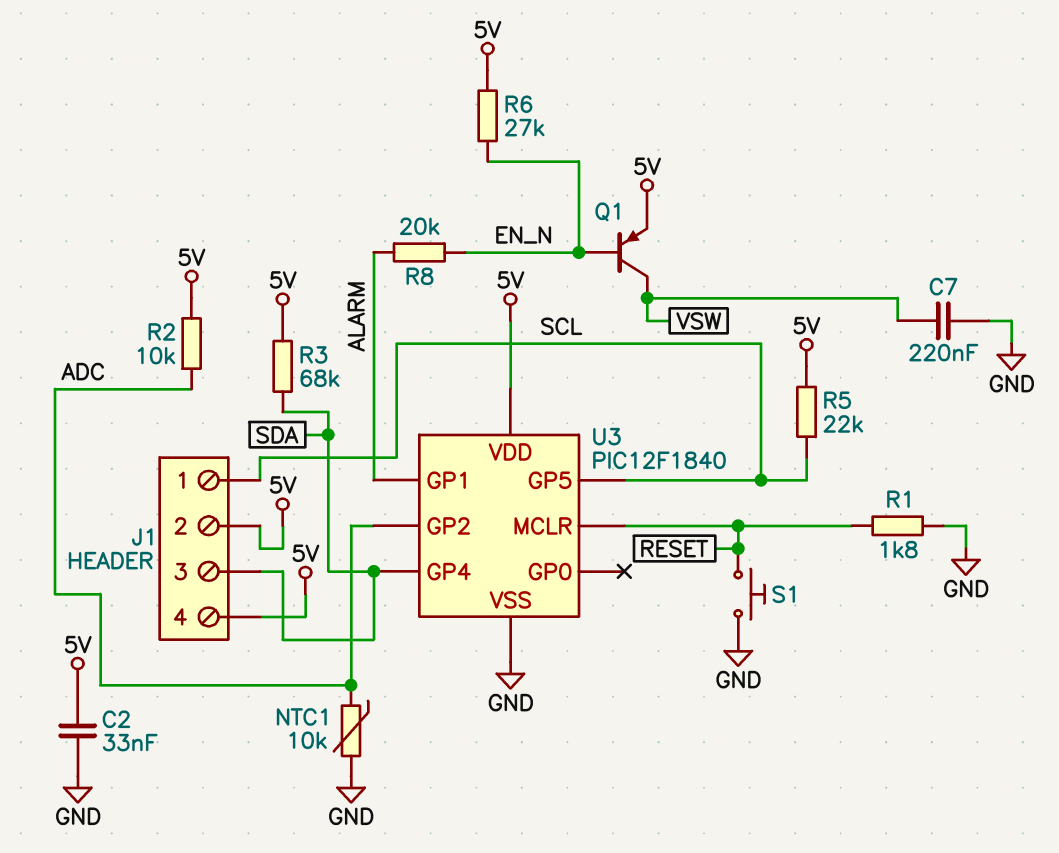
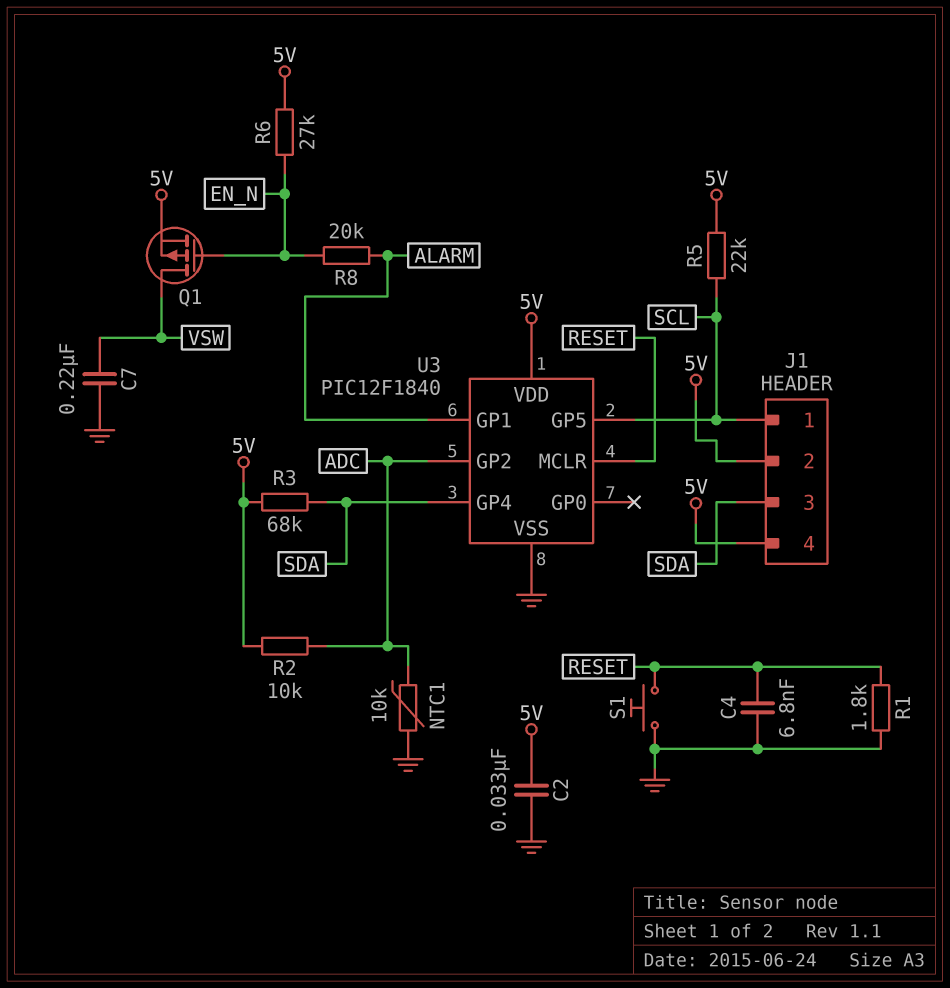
C4: none -> 6.8nF (GND, RESET)
Q1: PNP (B EN_N, C VSW, E 5V) -> PMOS (G EN_N, D VSW, S 5V)

